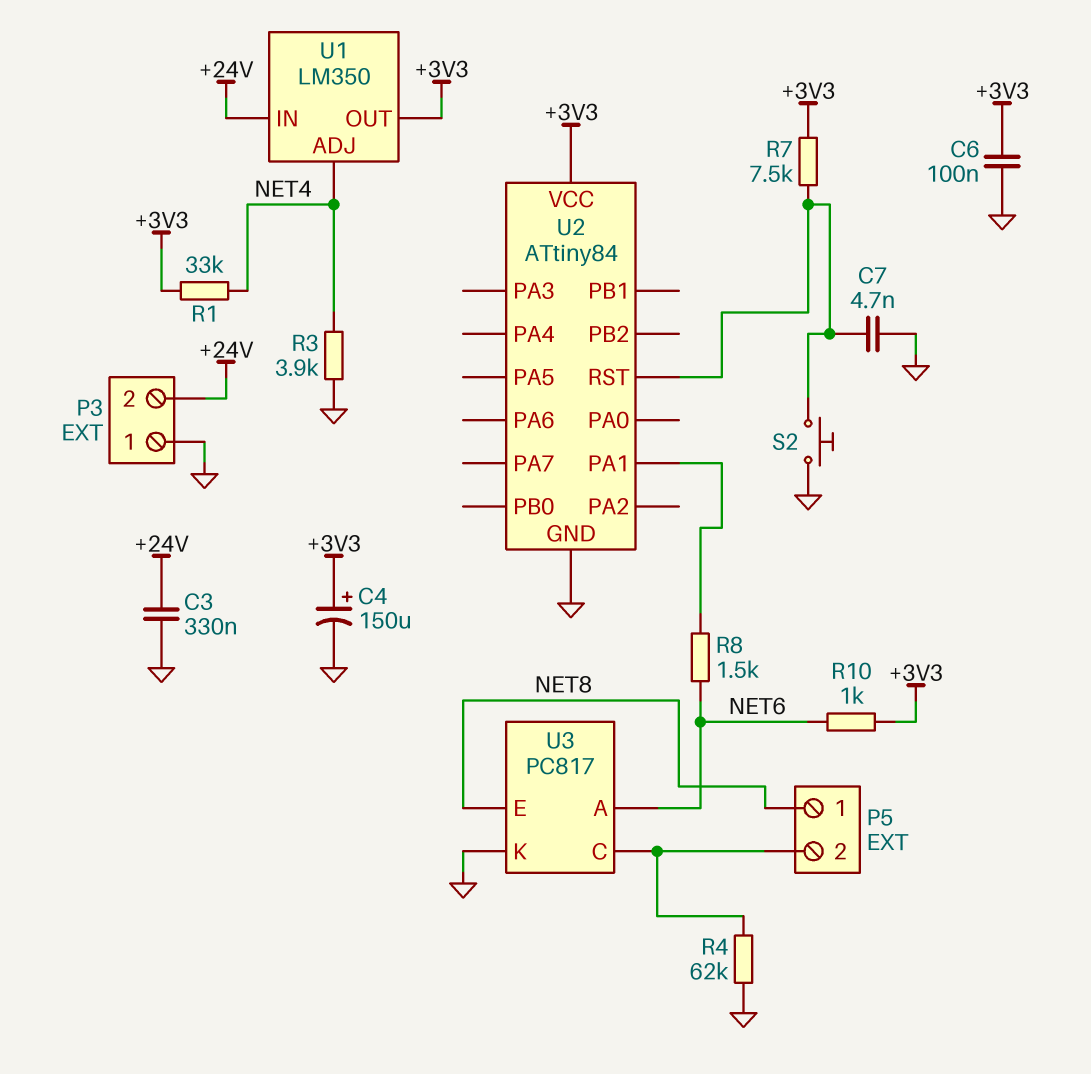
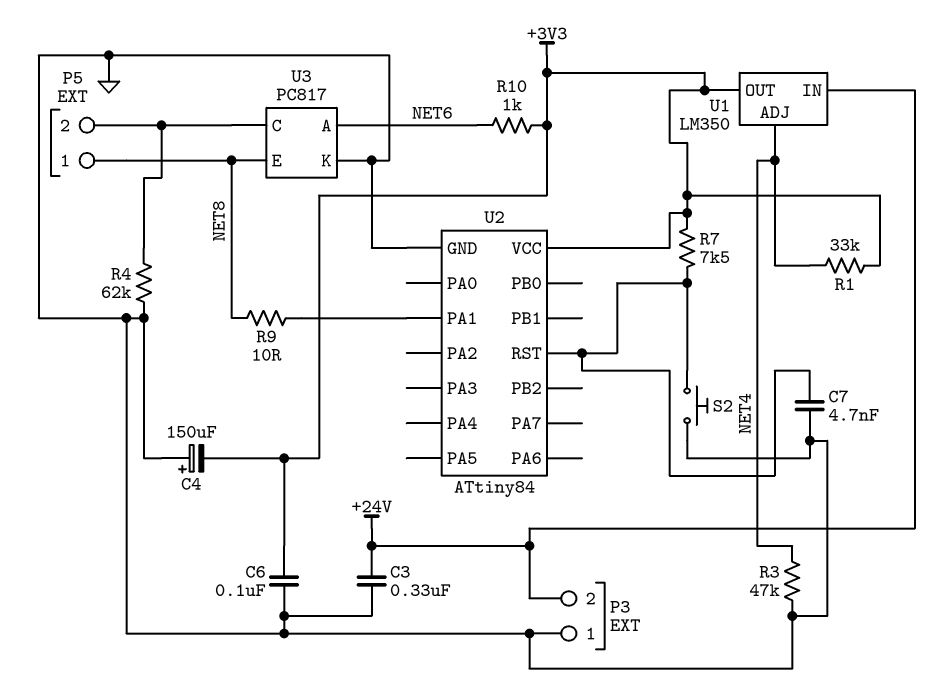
C4: 150uF (plus +3V3, minus GND) -> 150uF (plus GND, minus +3V3)
R3: 3.9k (GND, NET4) -> 47k (GND, NET4)
R8: 1.5k (NET6, U2/PA1) -> none
R9: none -> 10 (NET8, U2/PA1)

